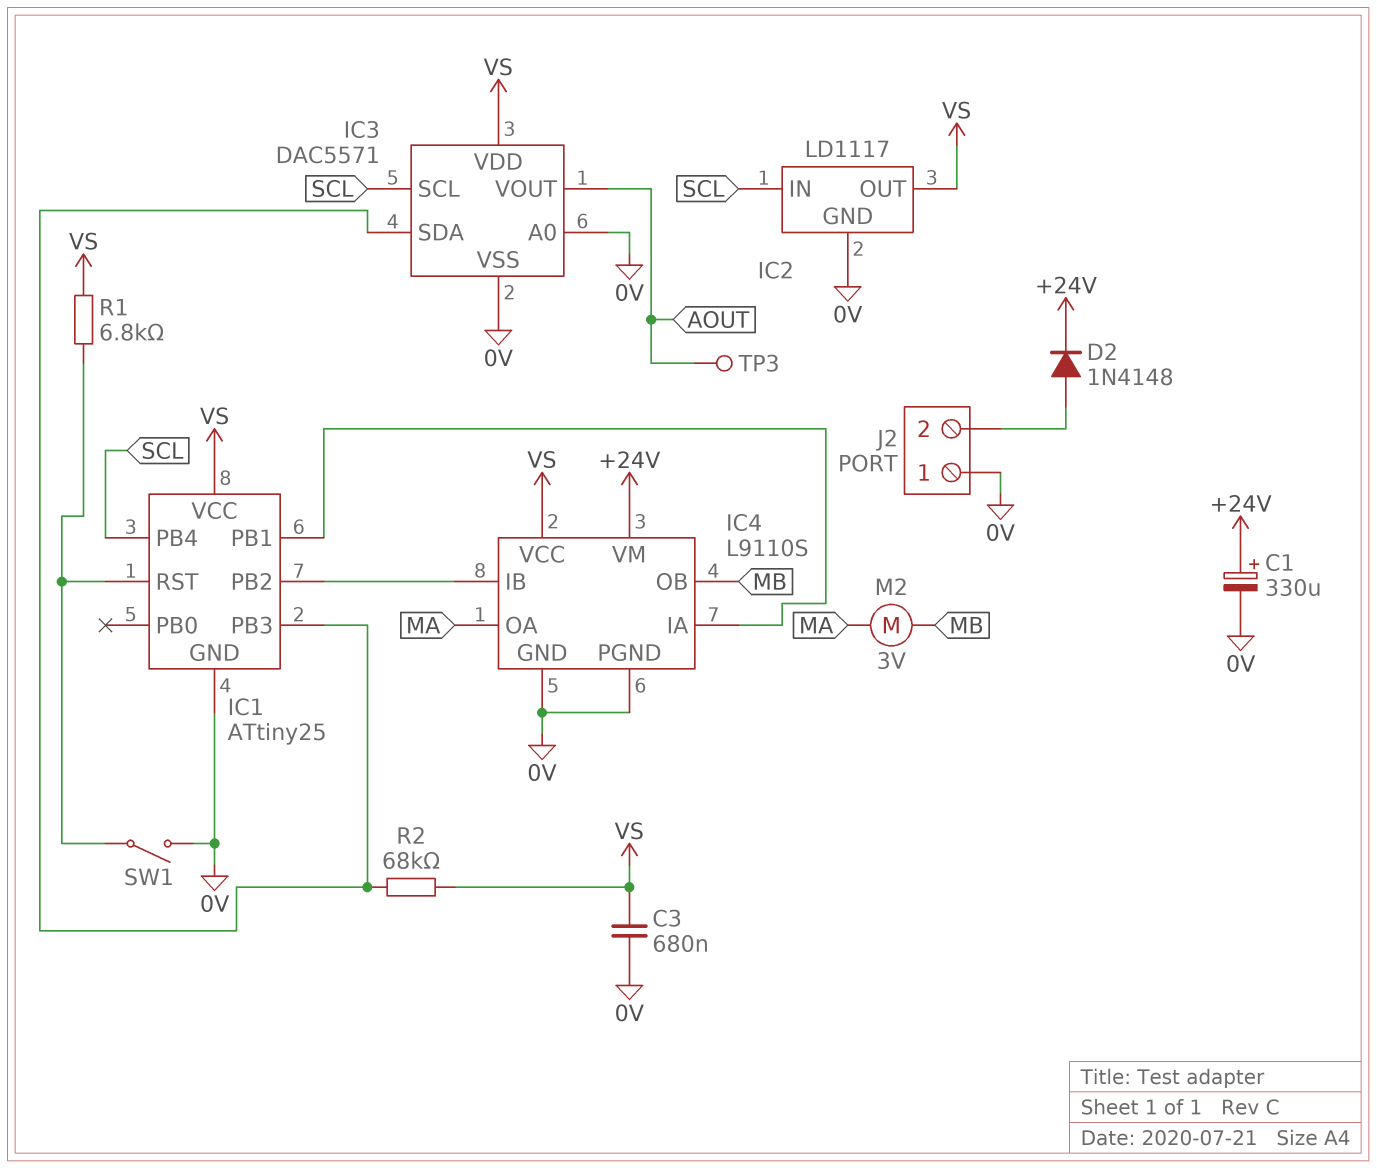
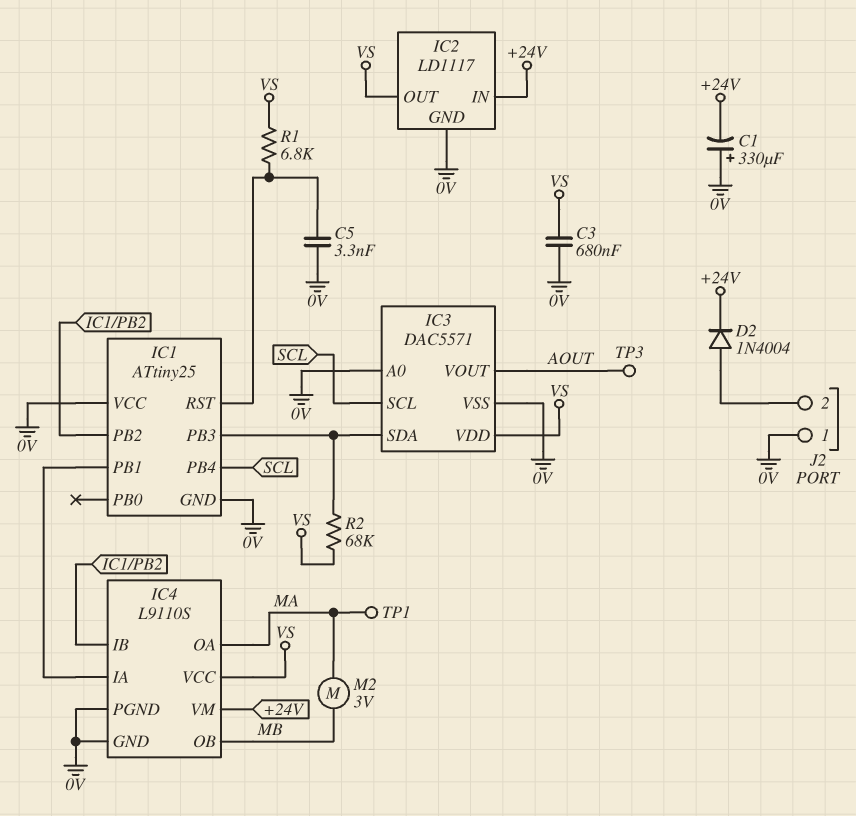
C1: 330uF (plus +24V, minus 0V) -> 330uF (plus 0V, minus +24V)
C5: none -> 3.3nF (0V, IC1/RST)
D2: diode 1N4148 (A J2/2, K +24V) -> diode 1N4004 (A J2/2, K +24V)
IC1 pin VCC: VS -> 0V
IC2 pin IN: SCL -> +24V
SW1: switch (0V, IC1/RST) -> none
TP1: none -> test point (MA)

